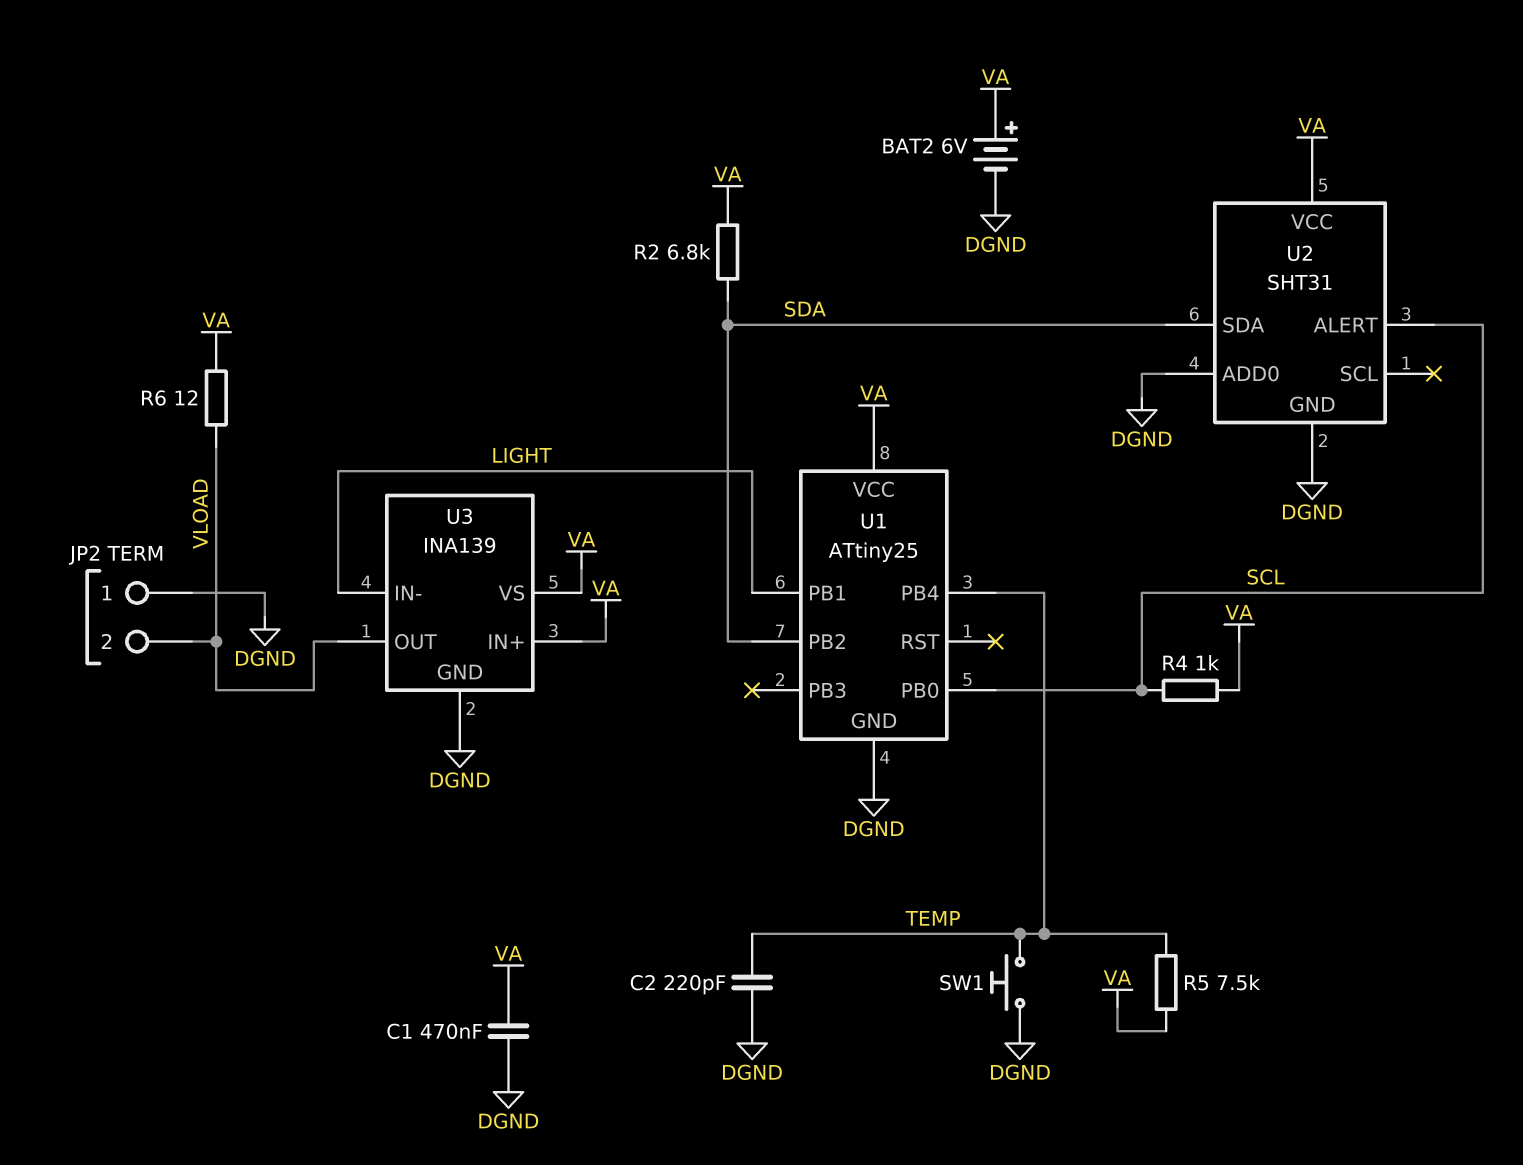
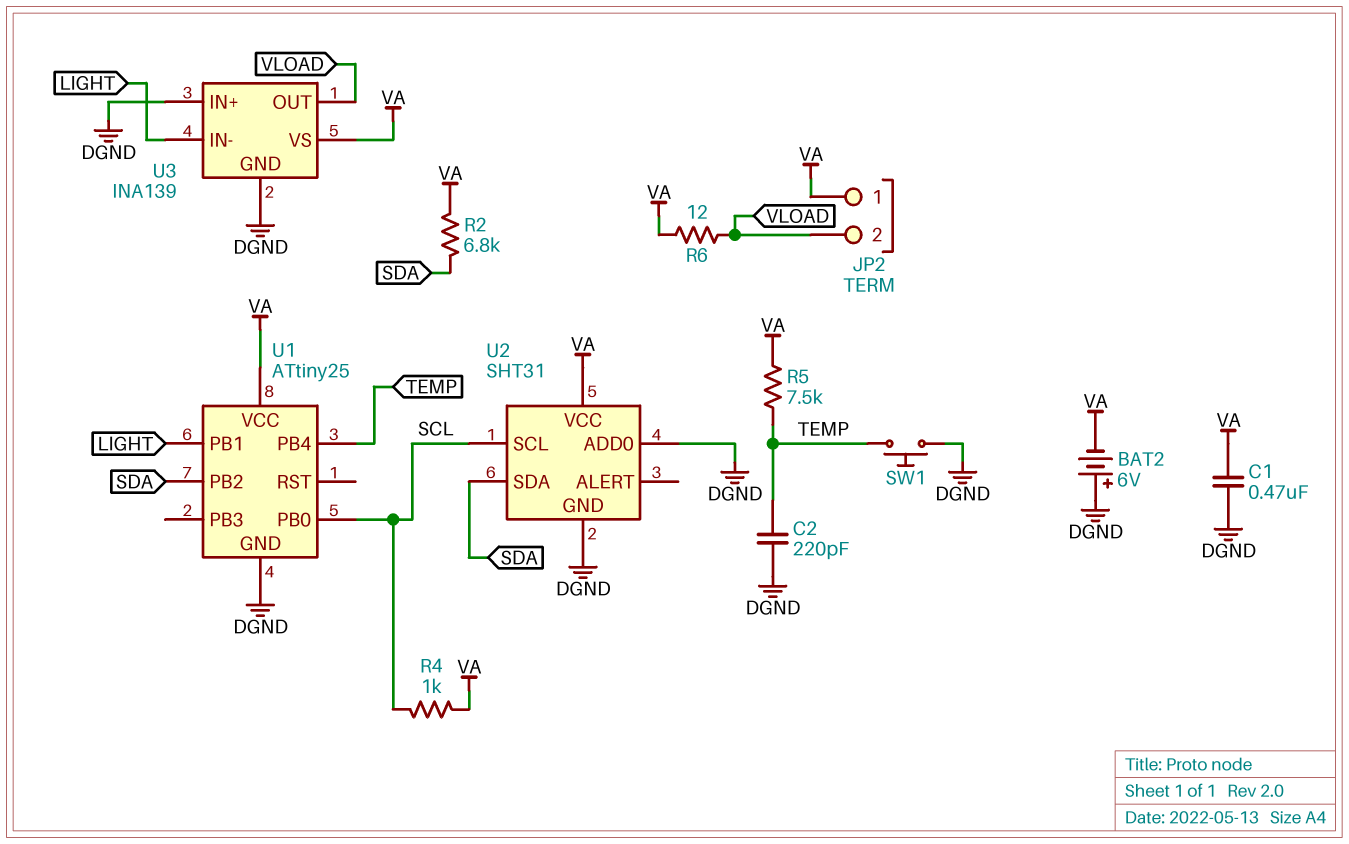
BAT2: 6V (plus VA, minus DGND) -> 6V (plus DGND, minus VA)
JP2 pin 1: DGND -> VA
U2 pin ALERT: SCL -> none
U2 pin SCL: none -> SCL
U3 pin IN+: VA -> DGND

